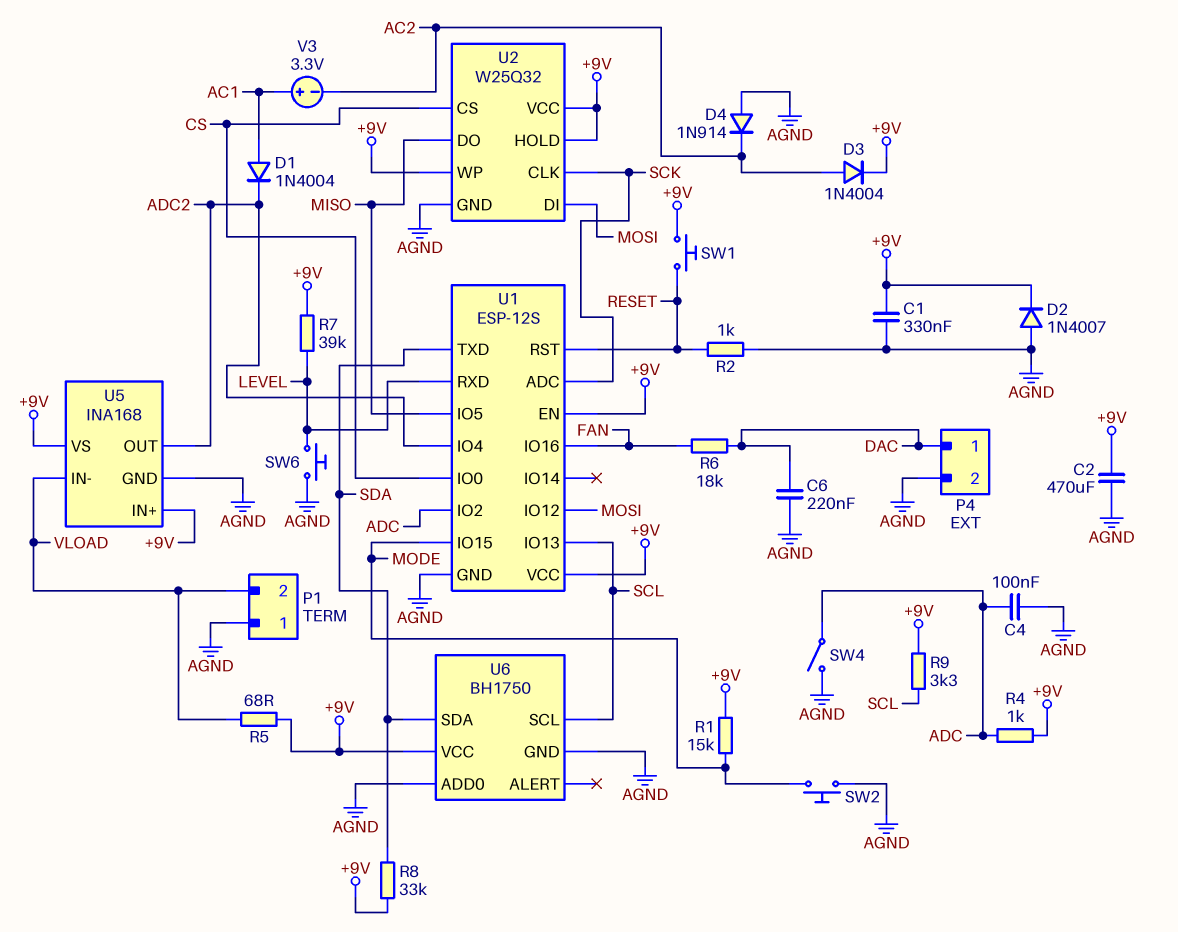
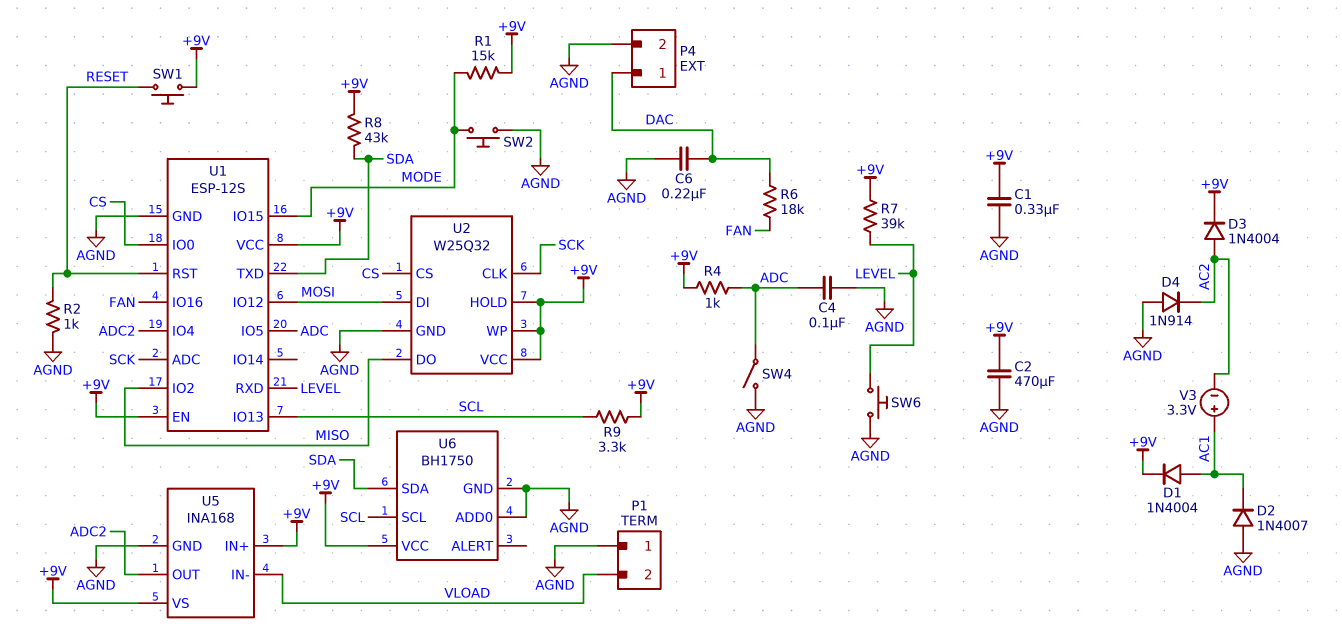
D1: diode 1N4004 (A AC1, K ADC2) -> diode 1N4004 (A AC1, K +9V)
D2: diode 1N4007 (A AGND, K +9V) -> diode 1N4007 (A AGND, K AC1)
R5: 68 (+9V, VLOAD) -> none
R8: 33k (+9V, SDA) -> 43k (+9V, SDA)
U1 pin IO2: ADC -> MISO
U1 pin IO5: MISO -> ADC

